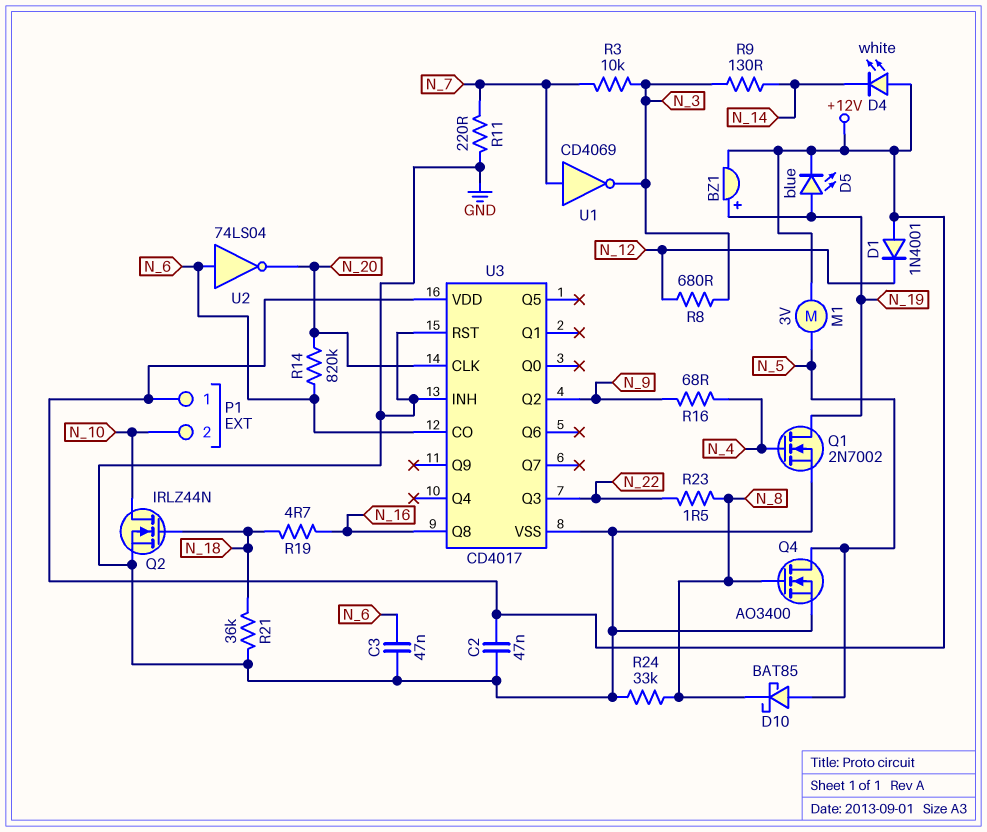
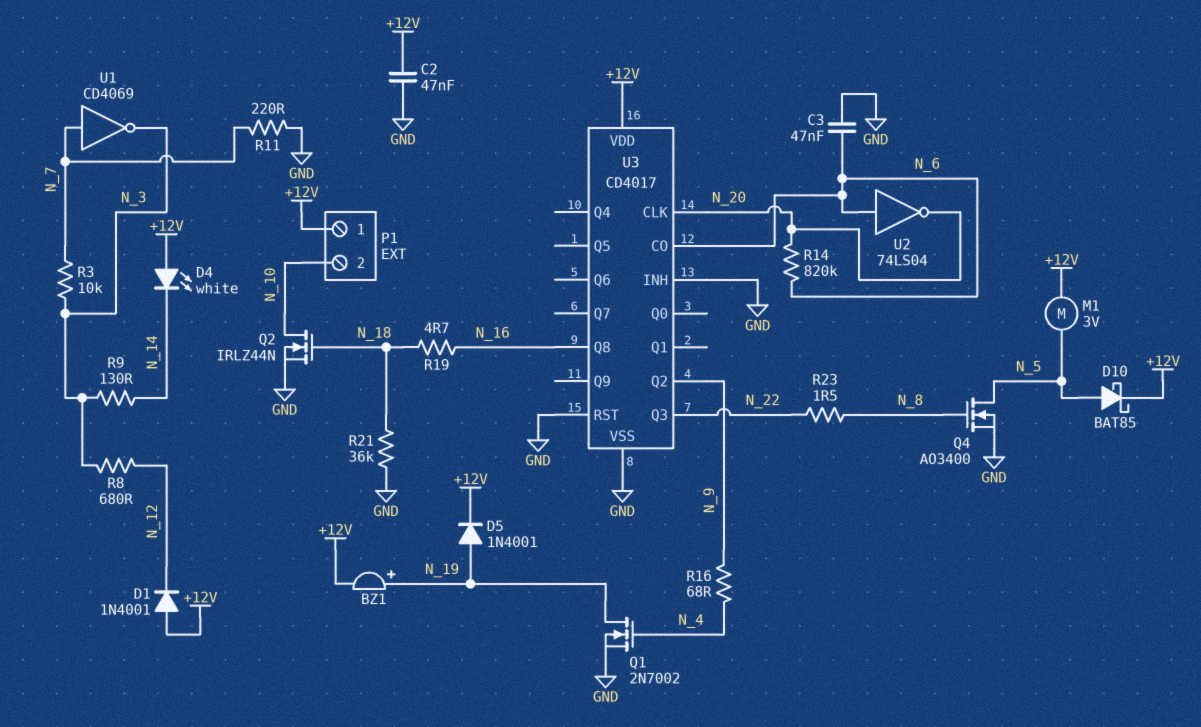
D5: LED blue (A N_19, K +12V) -> diode 1N4001 (A N_19, K +12V)
D10: schottky BAT85 (A N_5, K N_8) -> schottky BAT85 (A N_5, K +12V)
R24: 33k (GND, N_8) -> none

